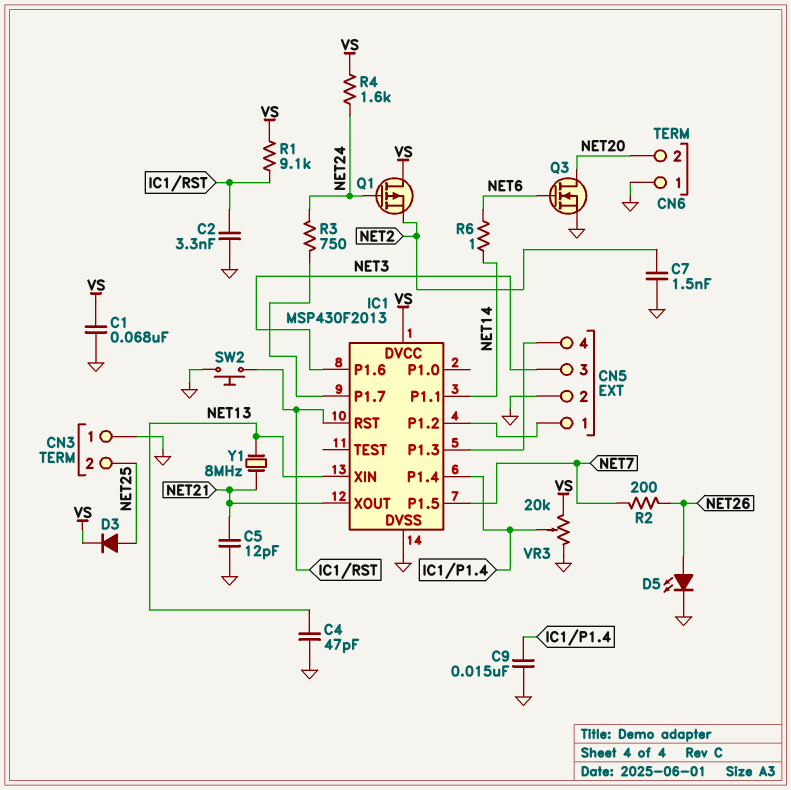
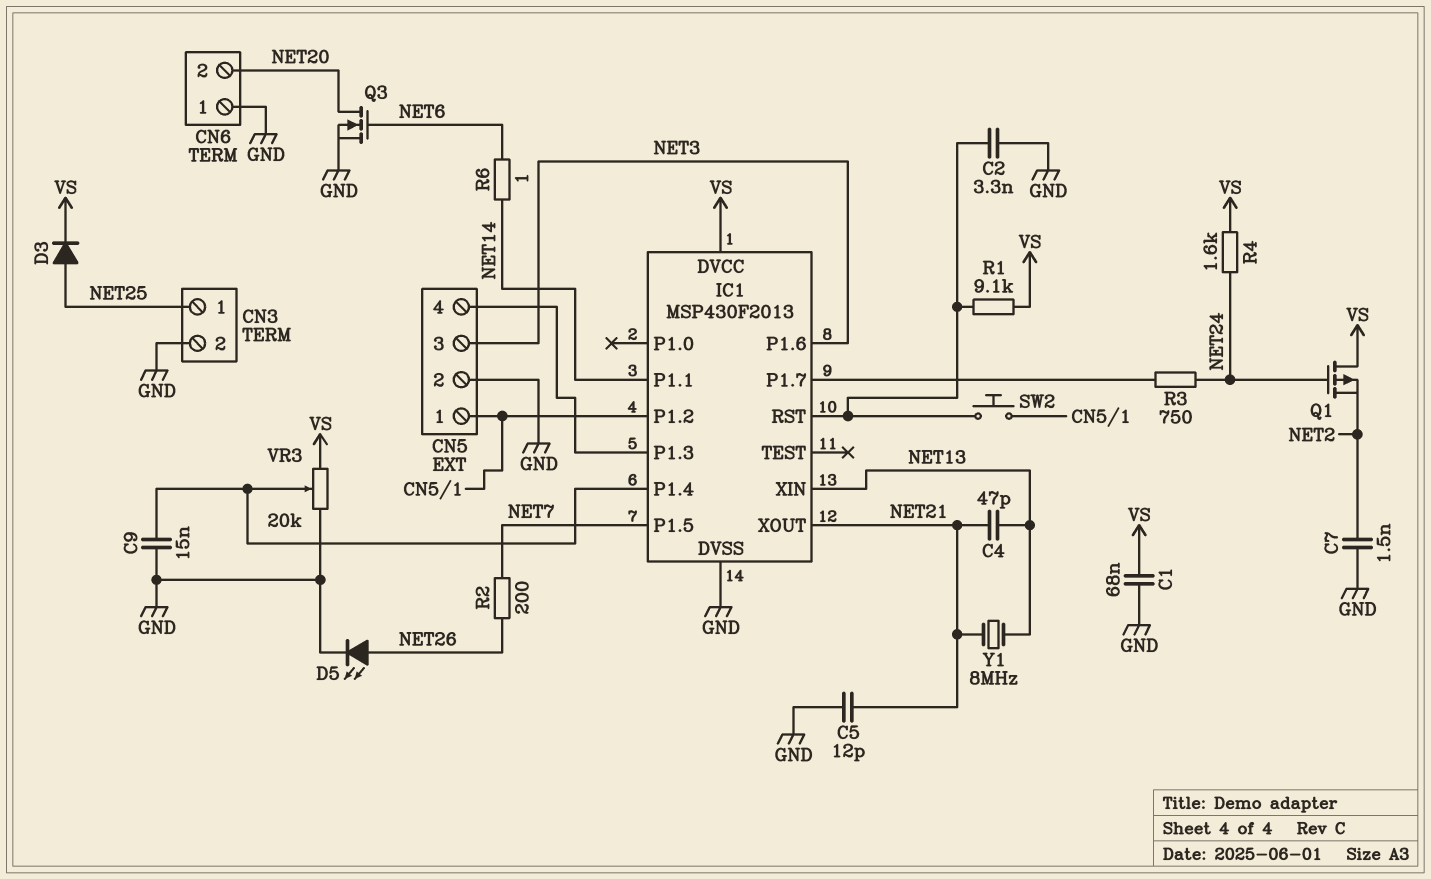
C4: 47pF (GND, NET13) -> 47pF (NET13, NET21)
CN3 pin 1: GND -> NET25
CN3 pin 2: NET25 -> GND
SW2: button (GND, IC1/RST) -> button (CN5/1, IC1/RST)

